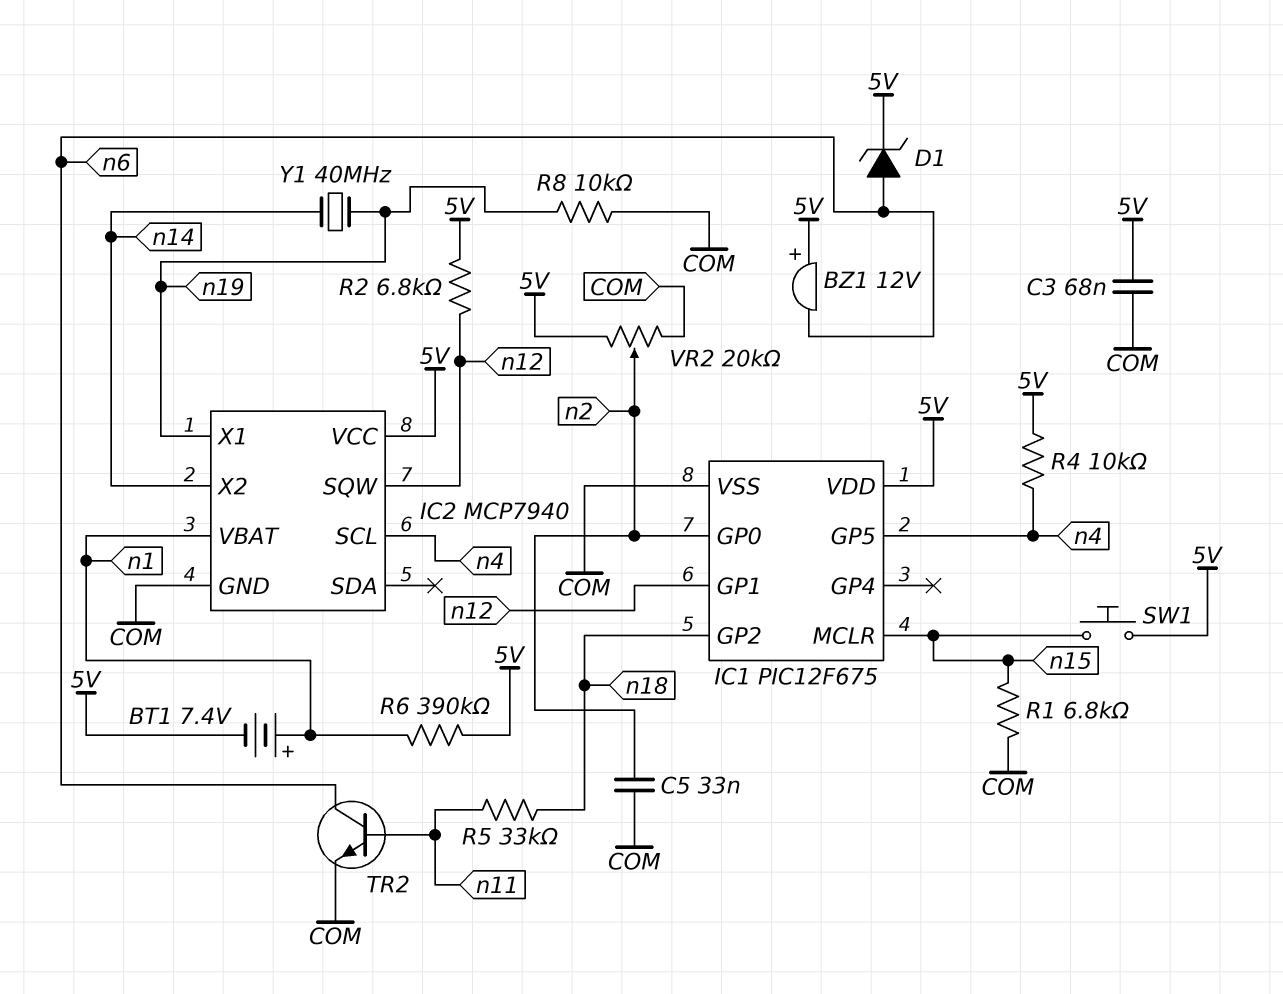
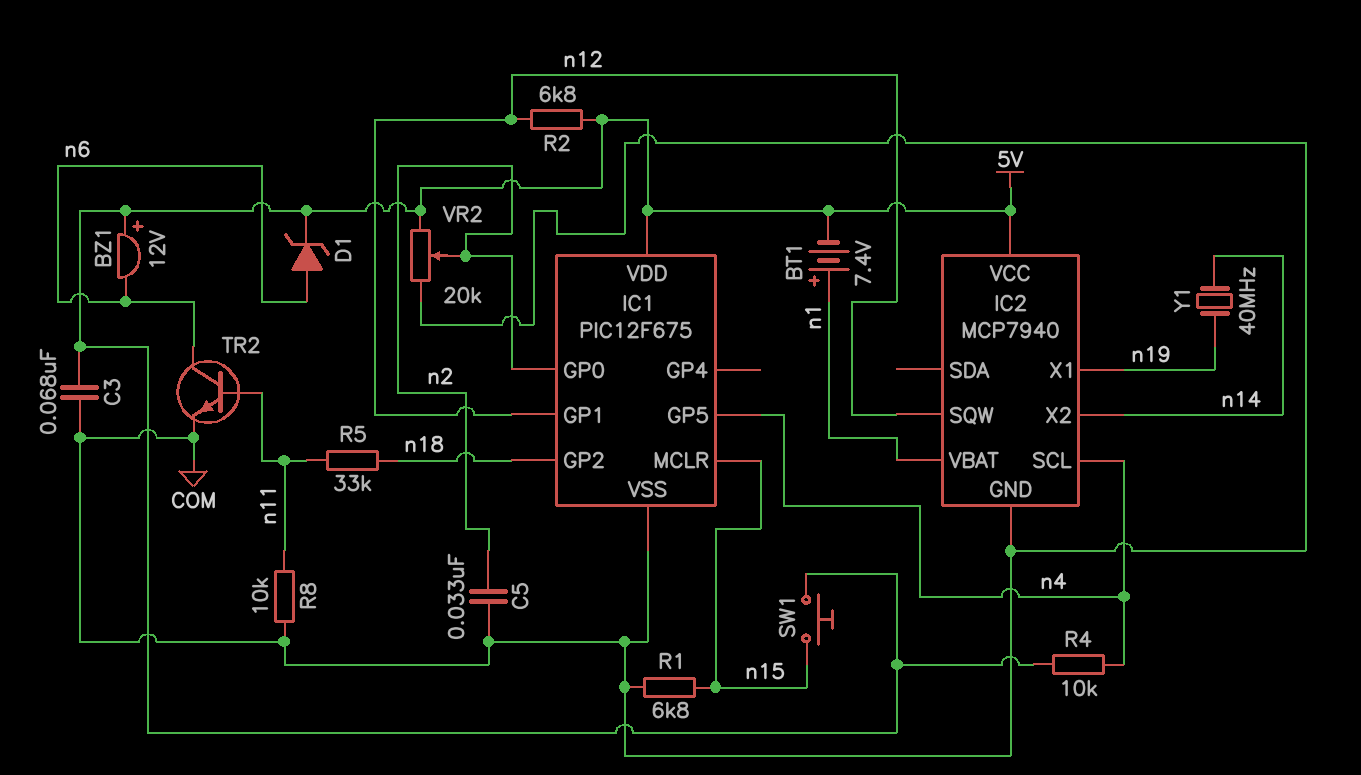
R6: 390k (5V, n1) -> none
R8: 10k (COM, n19) -> 10k (COM, n11)

